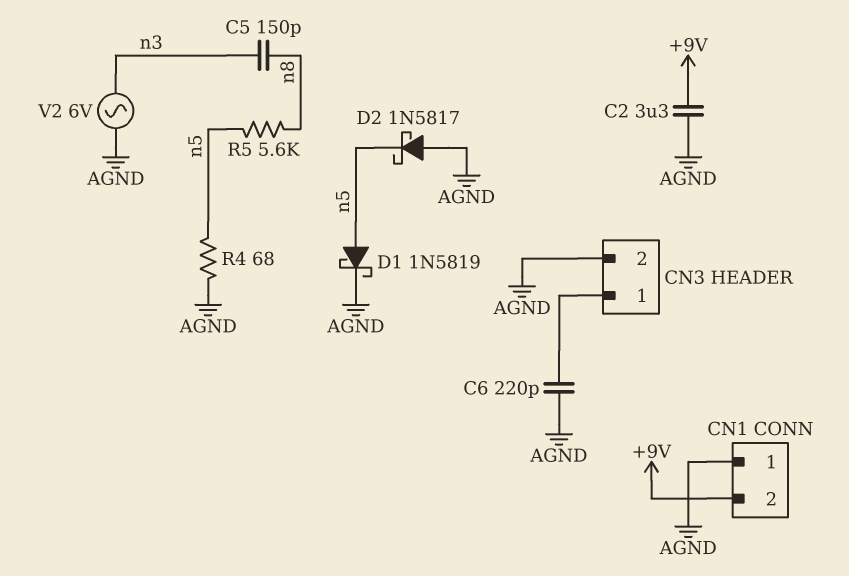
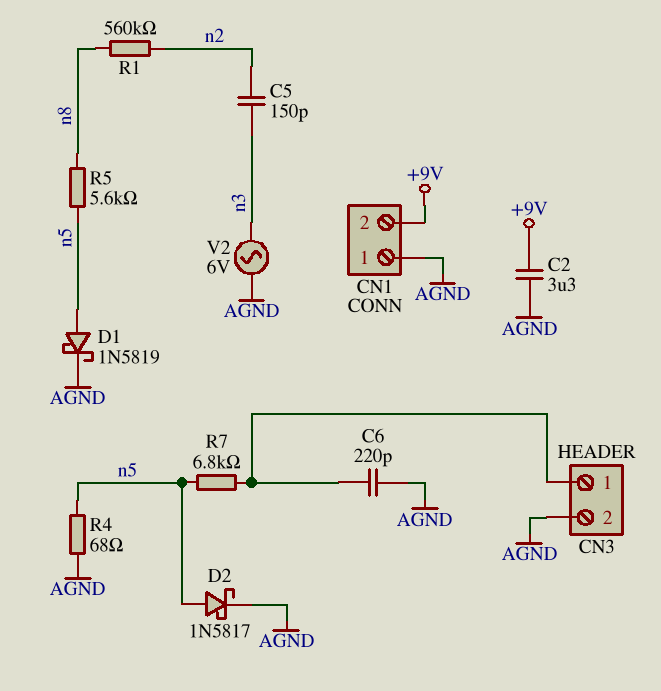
C5: 150pF (n3, n8) -> 150pF (n2, n3)
D2: schottky 1N5817 (A AGND, K n5) -> schottky 1N5817 (A n5, K AGND)
R1: none -> 560k (n2, n8)
R7: none -> 6.8k (CN3/1, n5)

